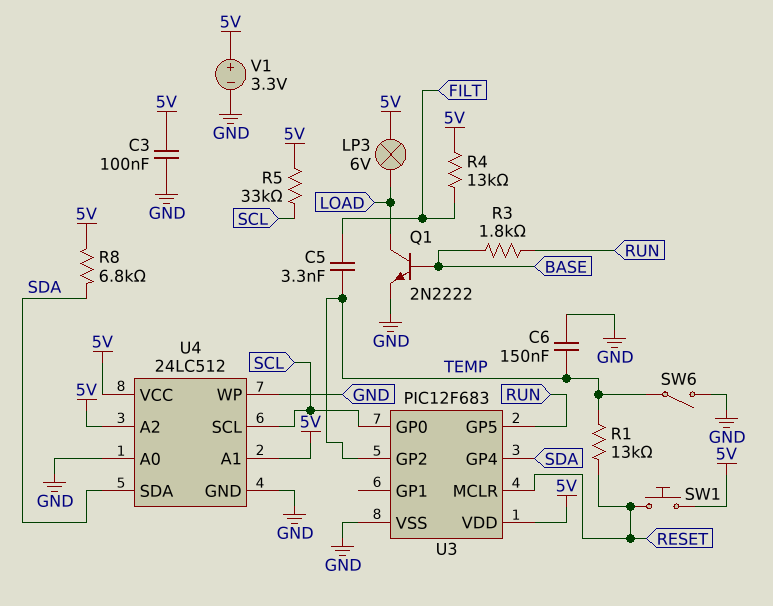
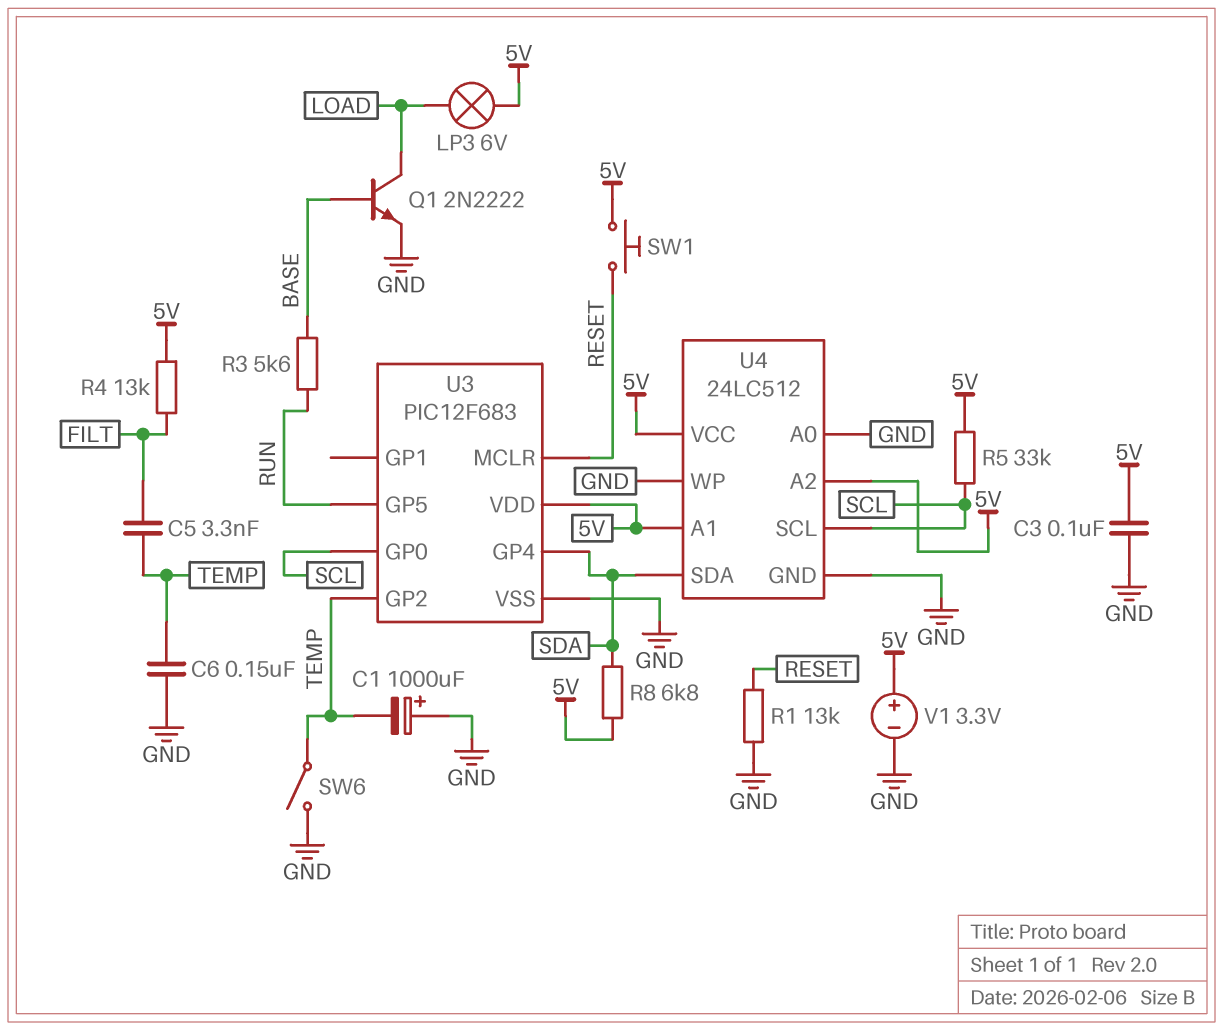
C1: none -> 1000uF (plus GND, minus TEMP)
R1: 13k (RESET, TEMP) -> 13k (GND, RESET)
R3: 1.8k (BASE, RUN) -> 5.6k (BASE, RUN)

